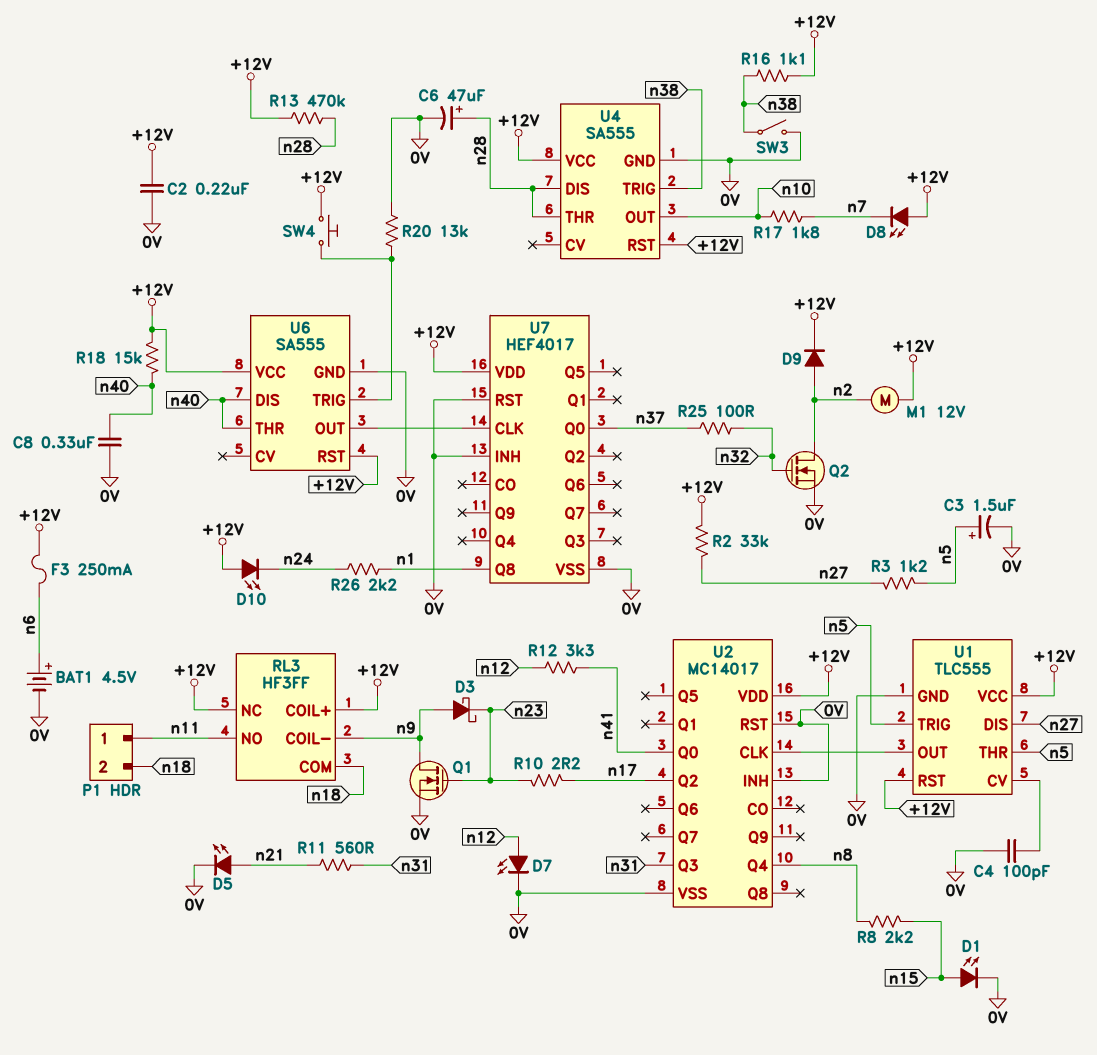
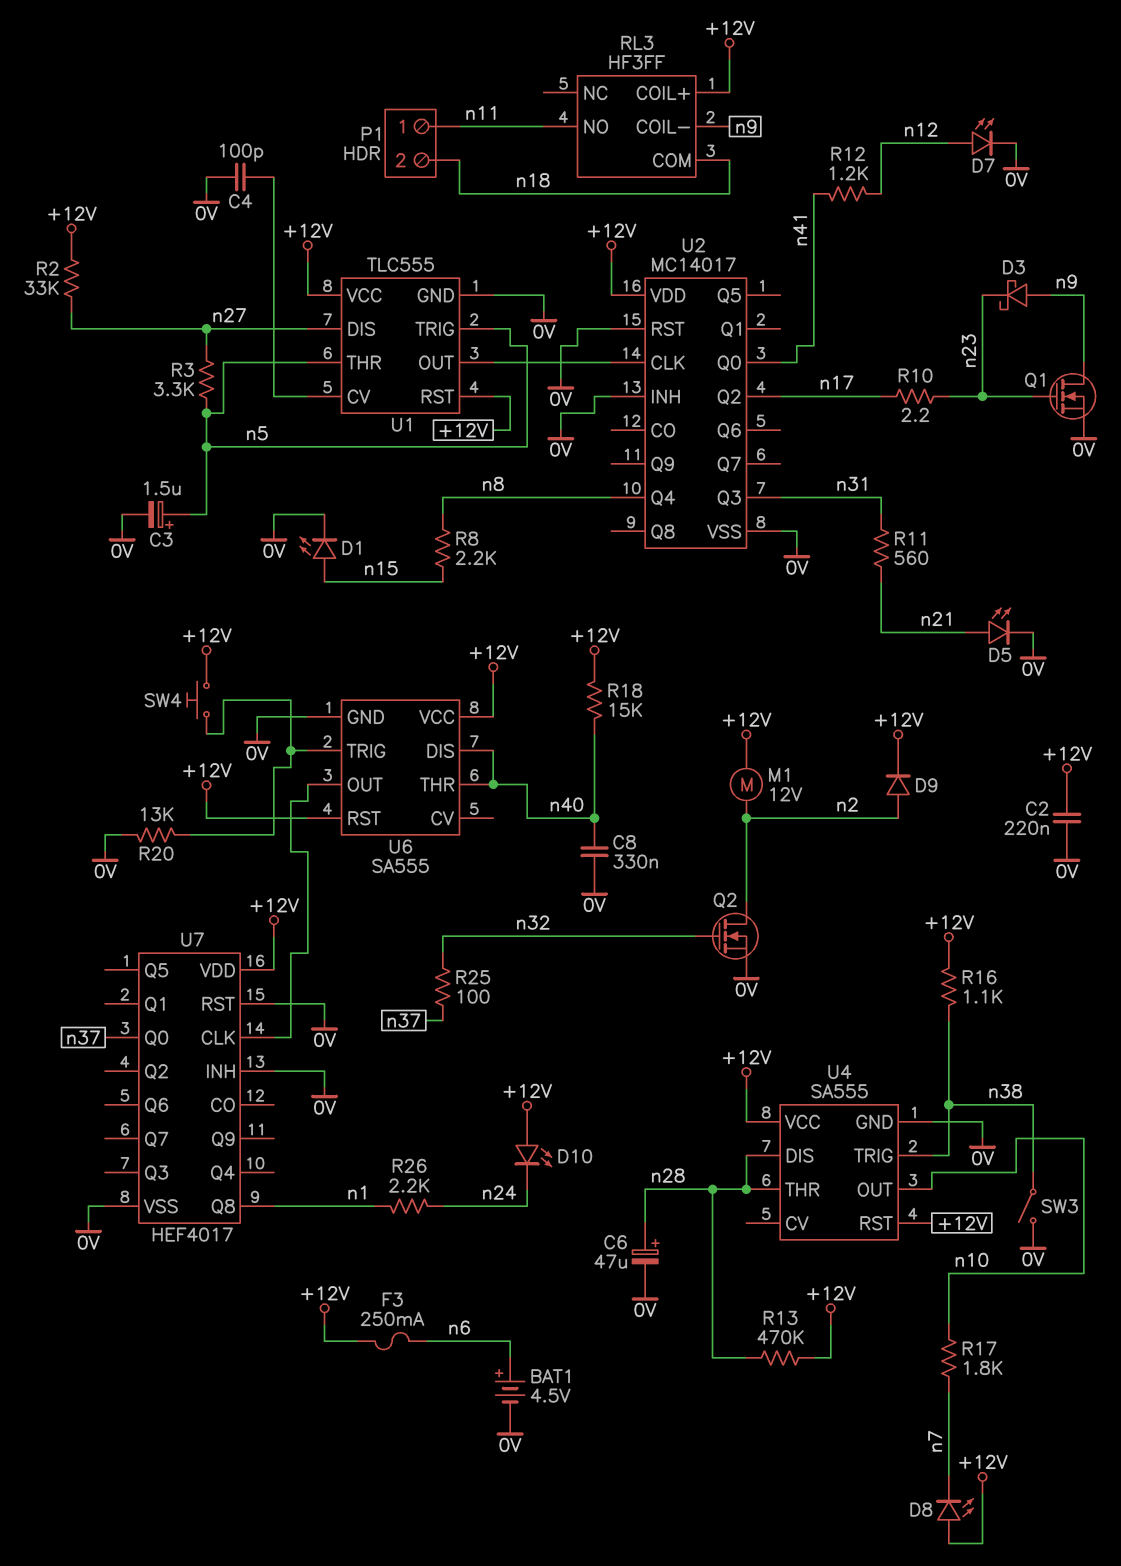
R3: 1.2k (n5, n27) -> 3.3k (n5, n27)
R12: 3.3k (n12, n41) -> 1.2k (n12, n41)
RL3 pin NC: +12V -> none

